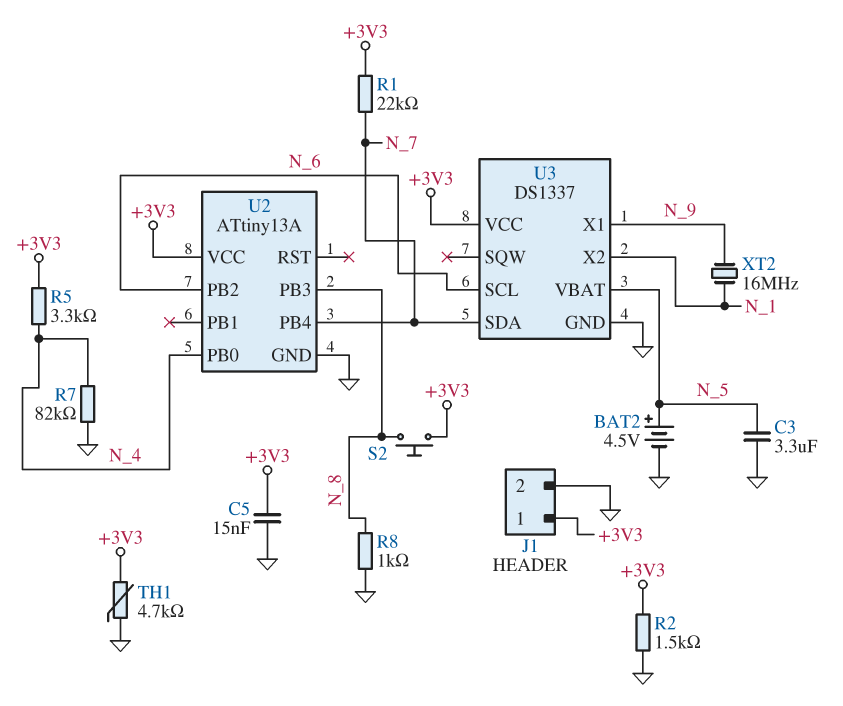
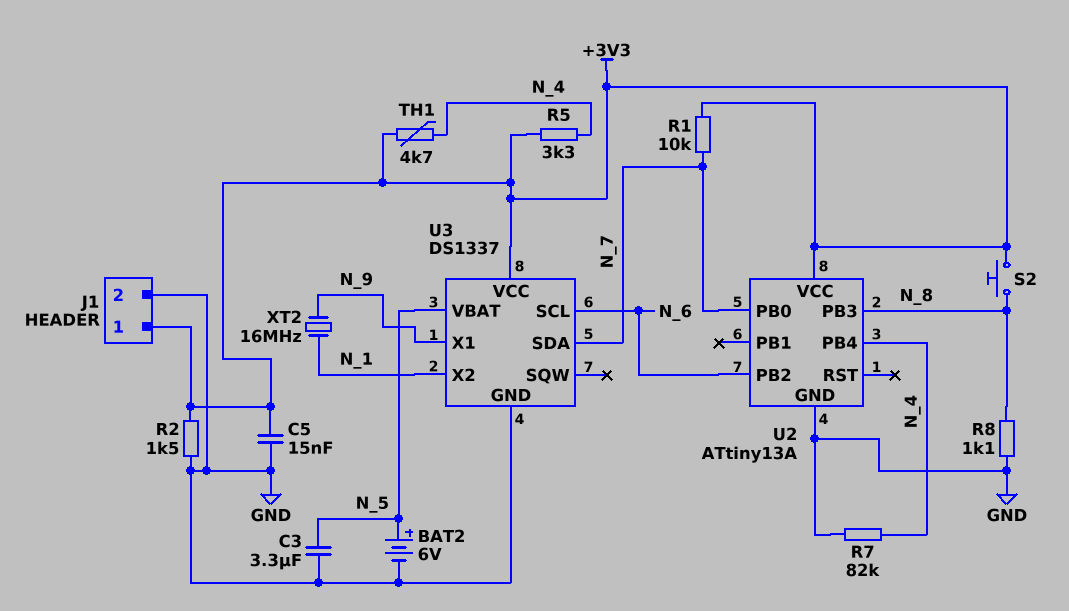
BAT2: 4.5V (plus N_5, minus GND) -> 6V (plus N_5, minus GND)
R1: 22k (+3V3, N_7) -> 10k (+3V3, N_7)
R8: 1k (GND, N_8) -> 1.1k (GND, N_8)
TH1: 4.7k (+3V3, GND) -> 4.7k (+3V3, N_4)
U2 pin PB0: N_4 -> N_7
U2 pin PB4: N_7 -> N_4

